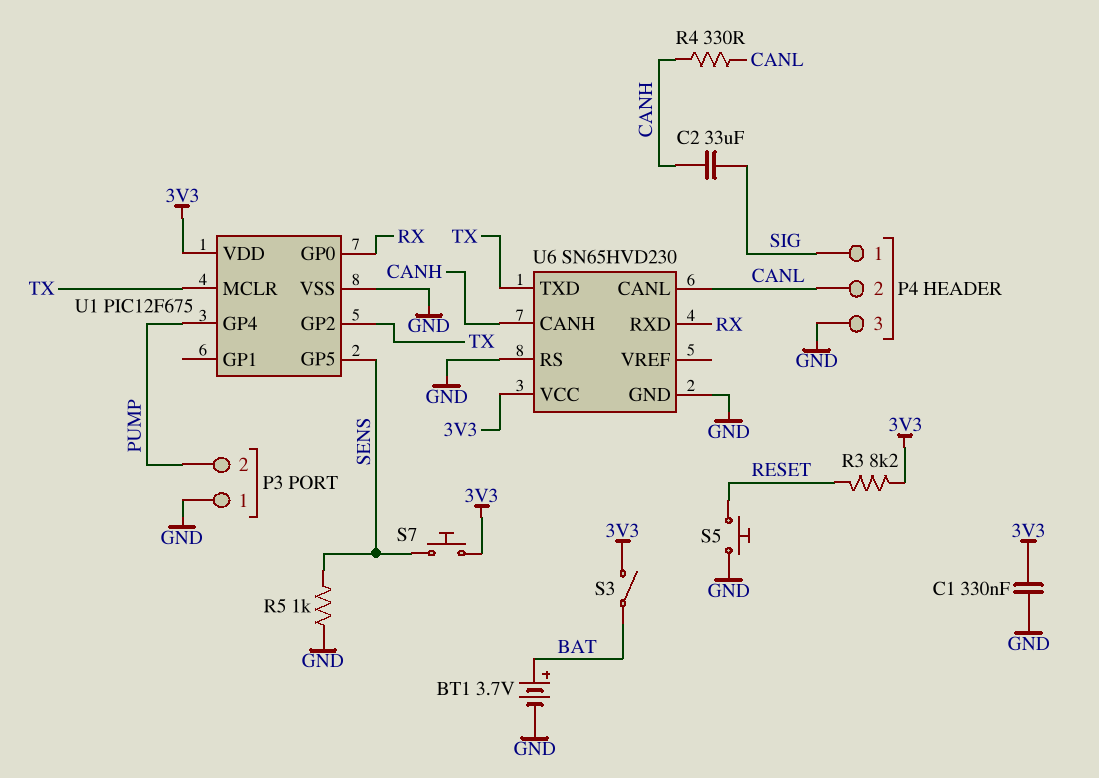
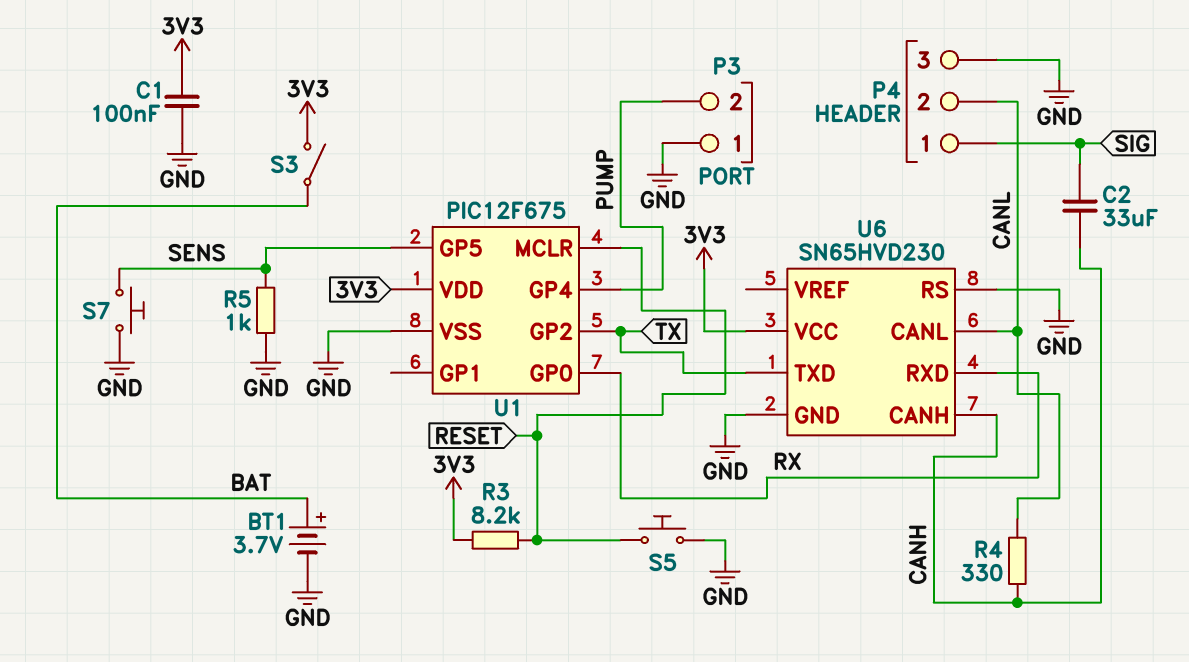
C1: 330nF (3V3, GND) -> 100nF (3V3, GND)
S7: button (3V3, SENS) -> button (GND, SENS)
U1 pin MCLR: TX -> RESET

